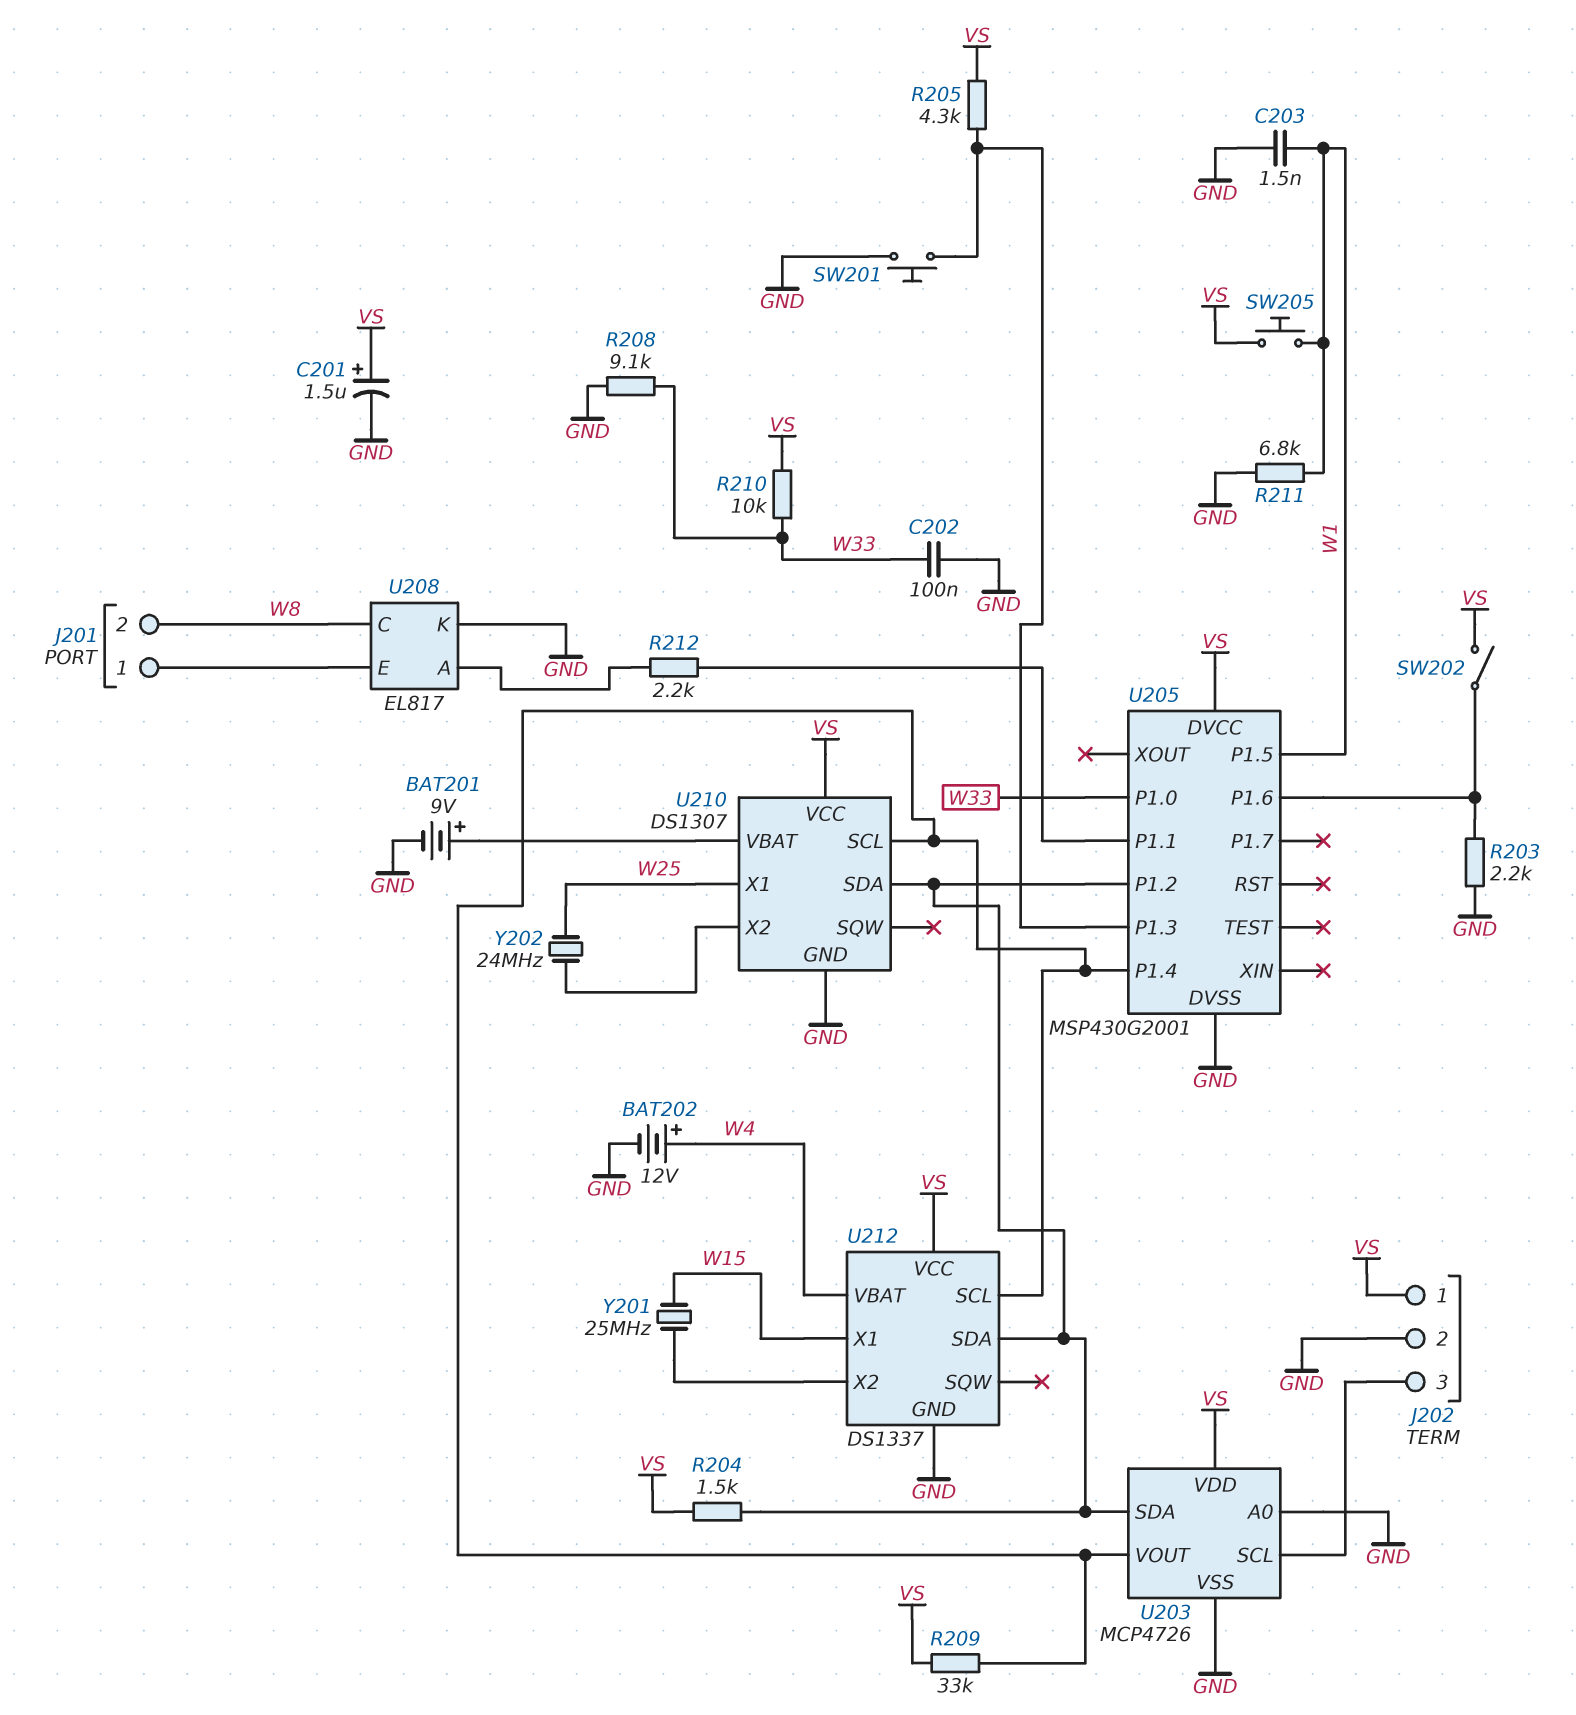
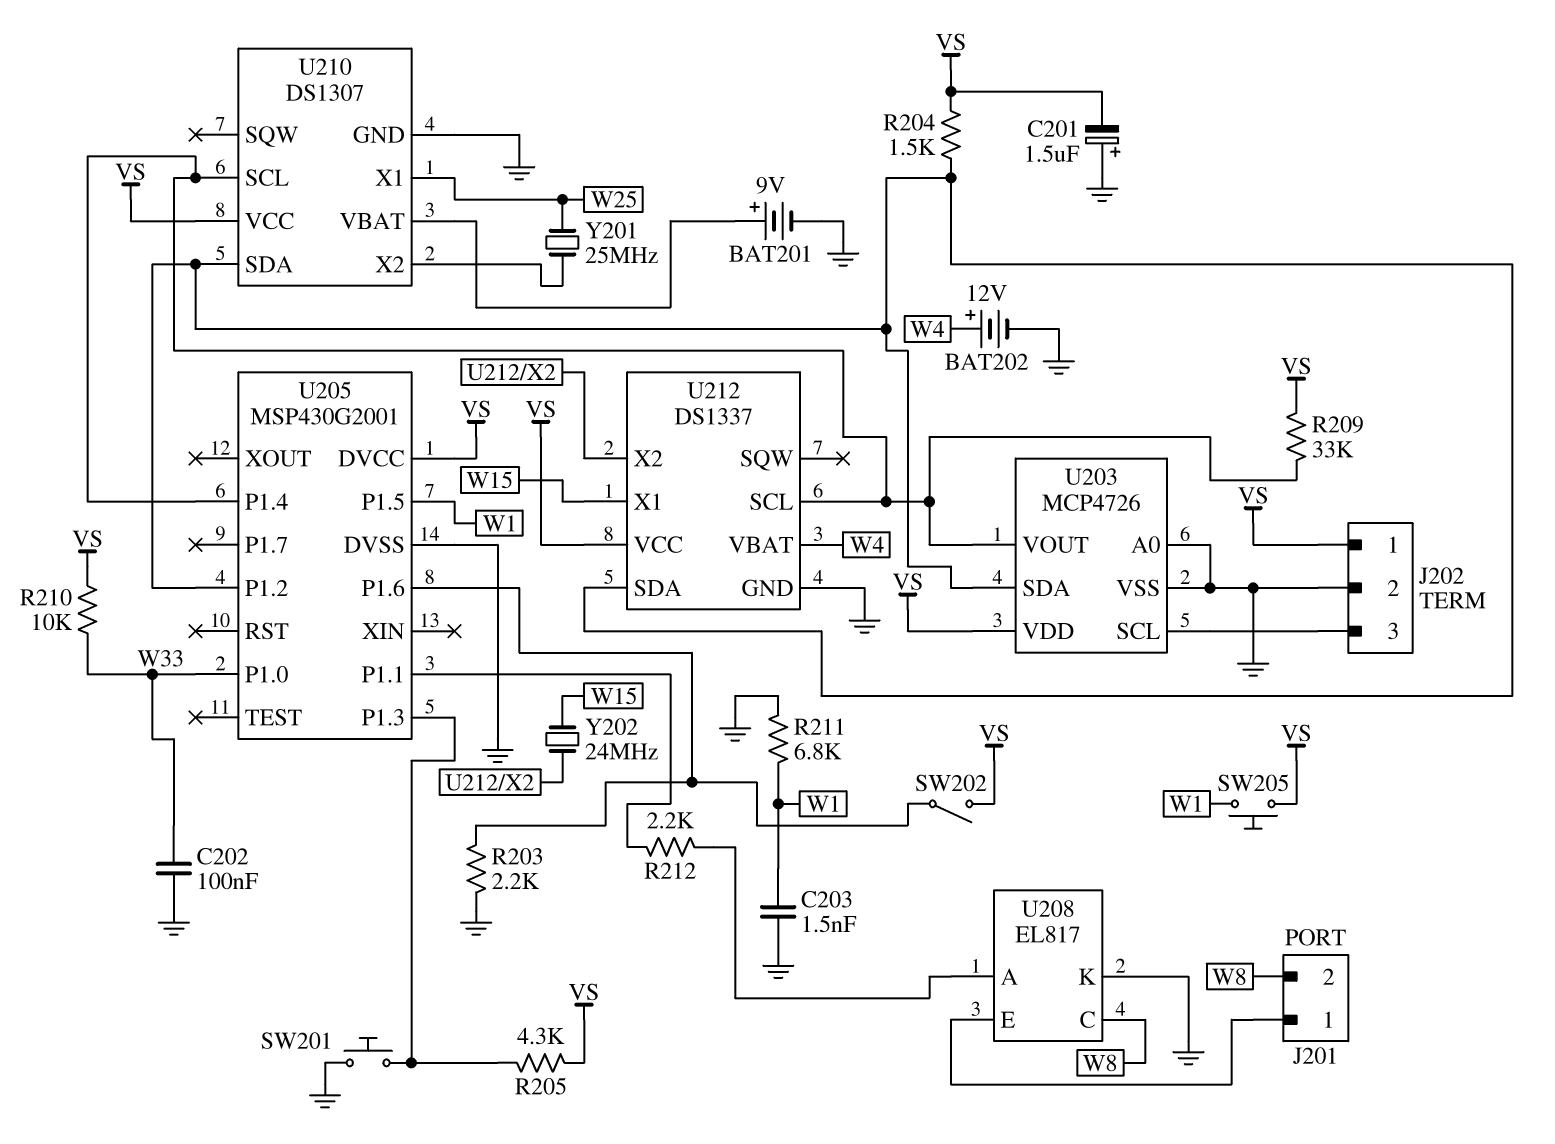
C201: 1.5uF (plus VS, minus GND) -> 1.5uF (plus GND, minus VS)
R208: 9.1k (GND, W33) -> none
Y201: 25MHz (U212/X2, W15) -> 25MHz (U210/X2, W25)
Y202: 24MHz (U210/X2, W25) -> 24MHz (U212/X2, W15)

